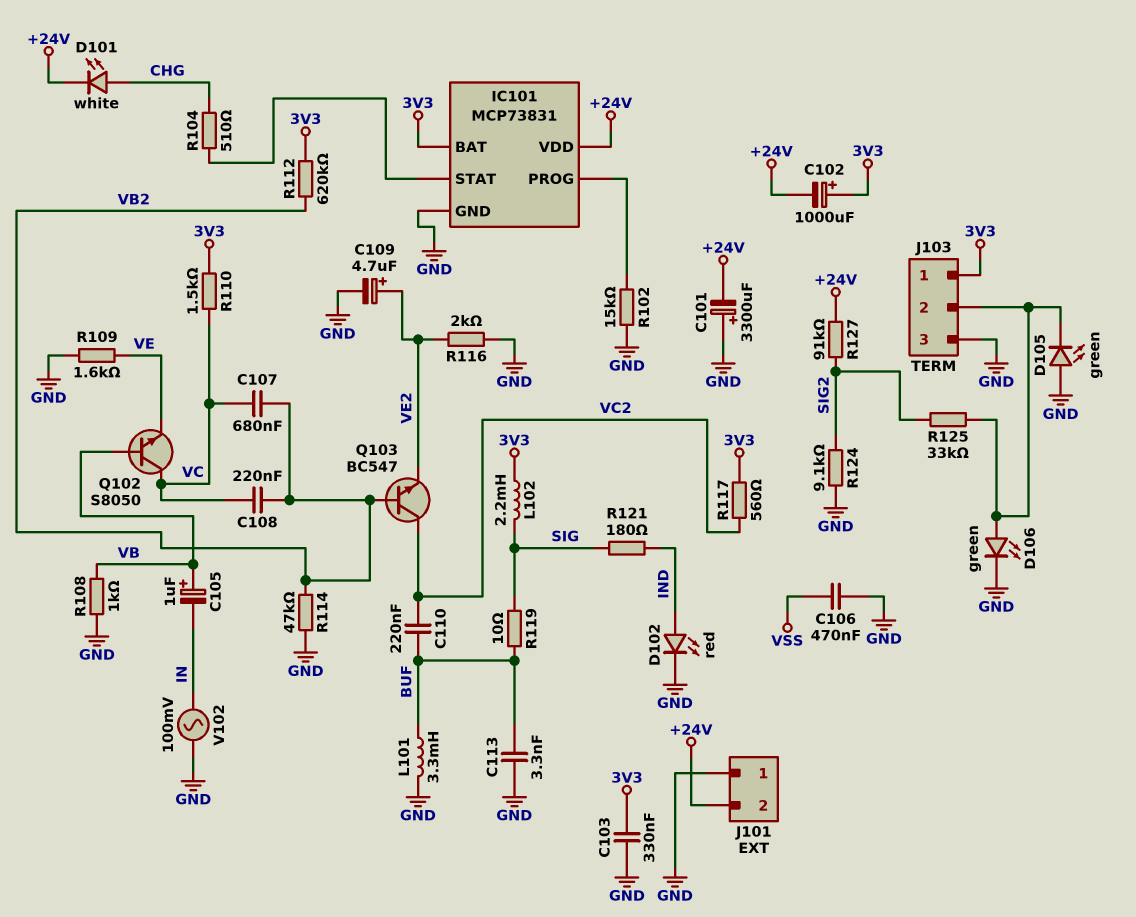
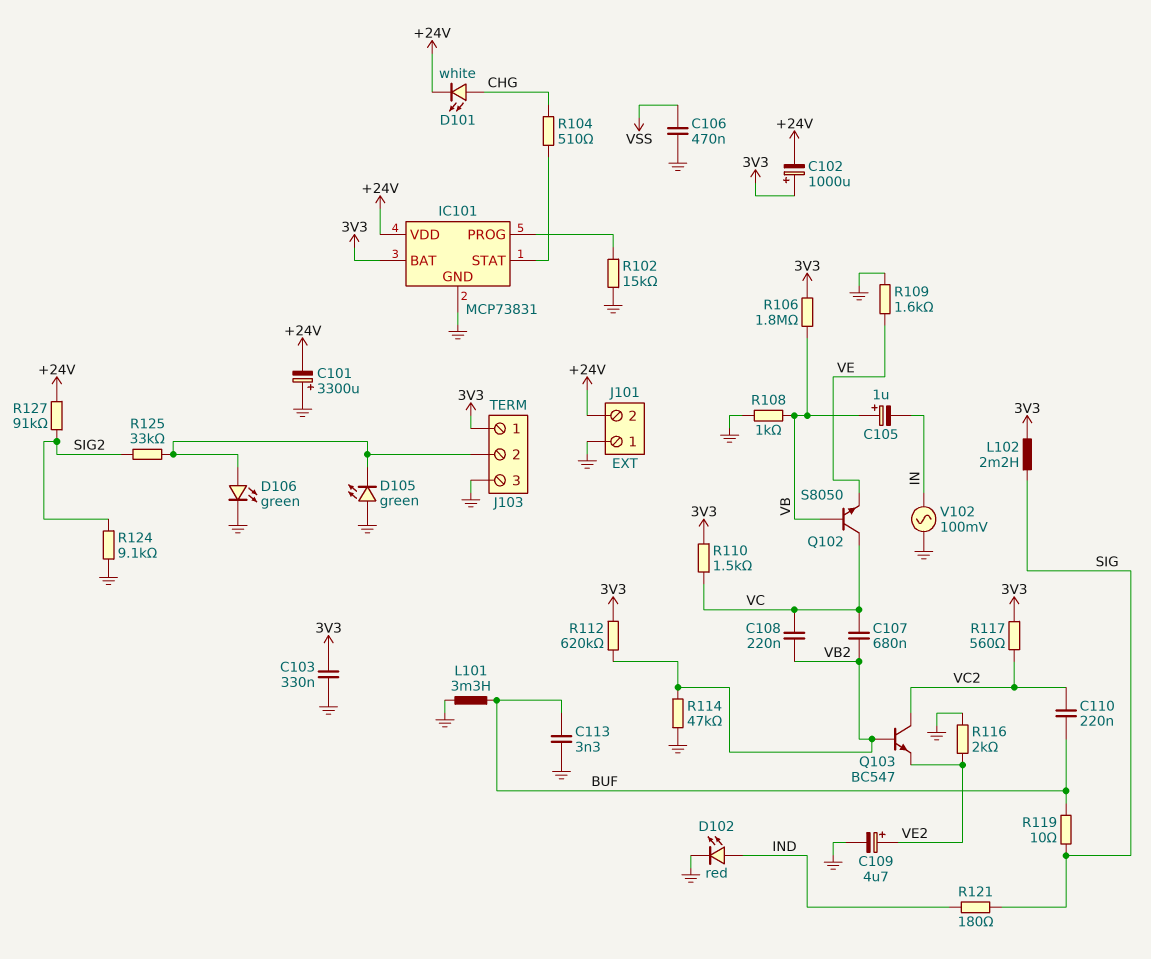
R106: none -> 1.8M (3V3, VB)

